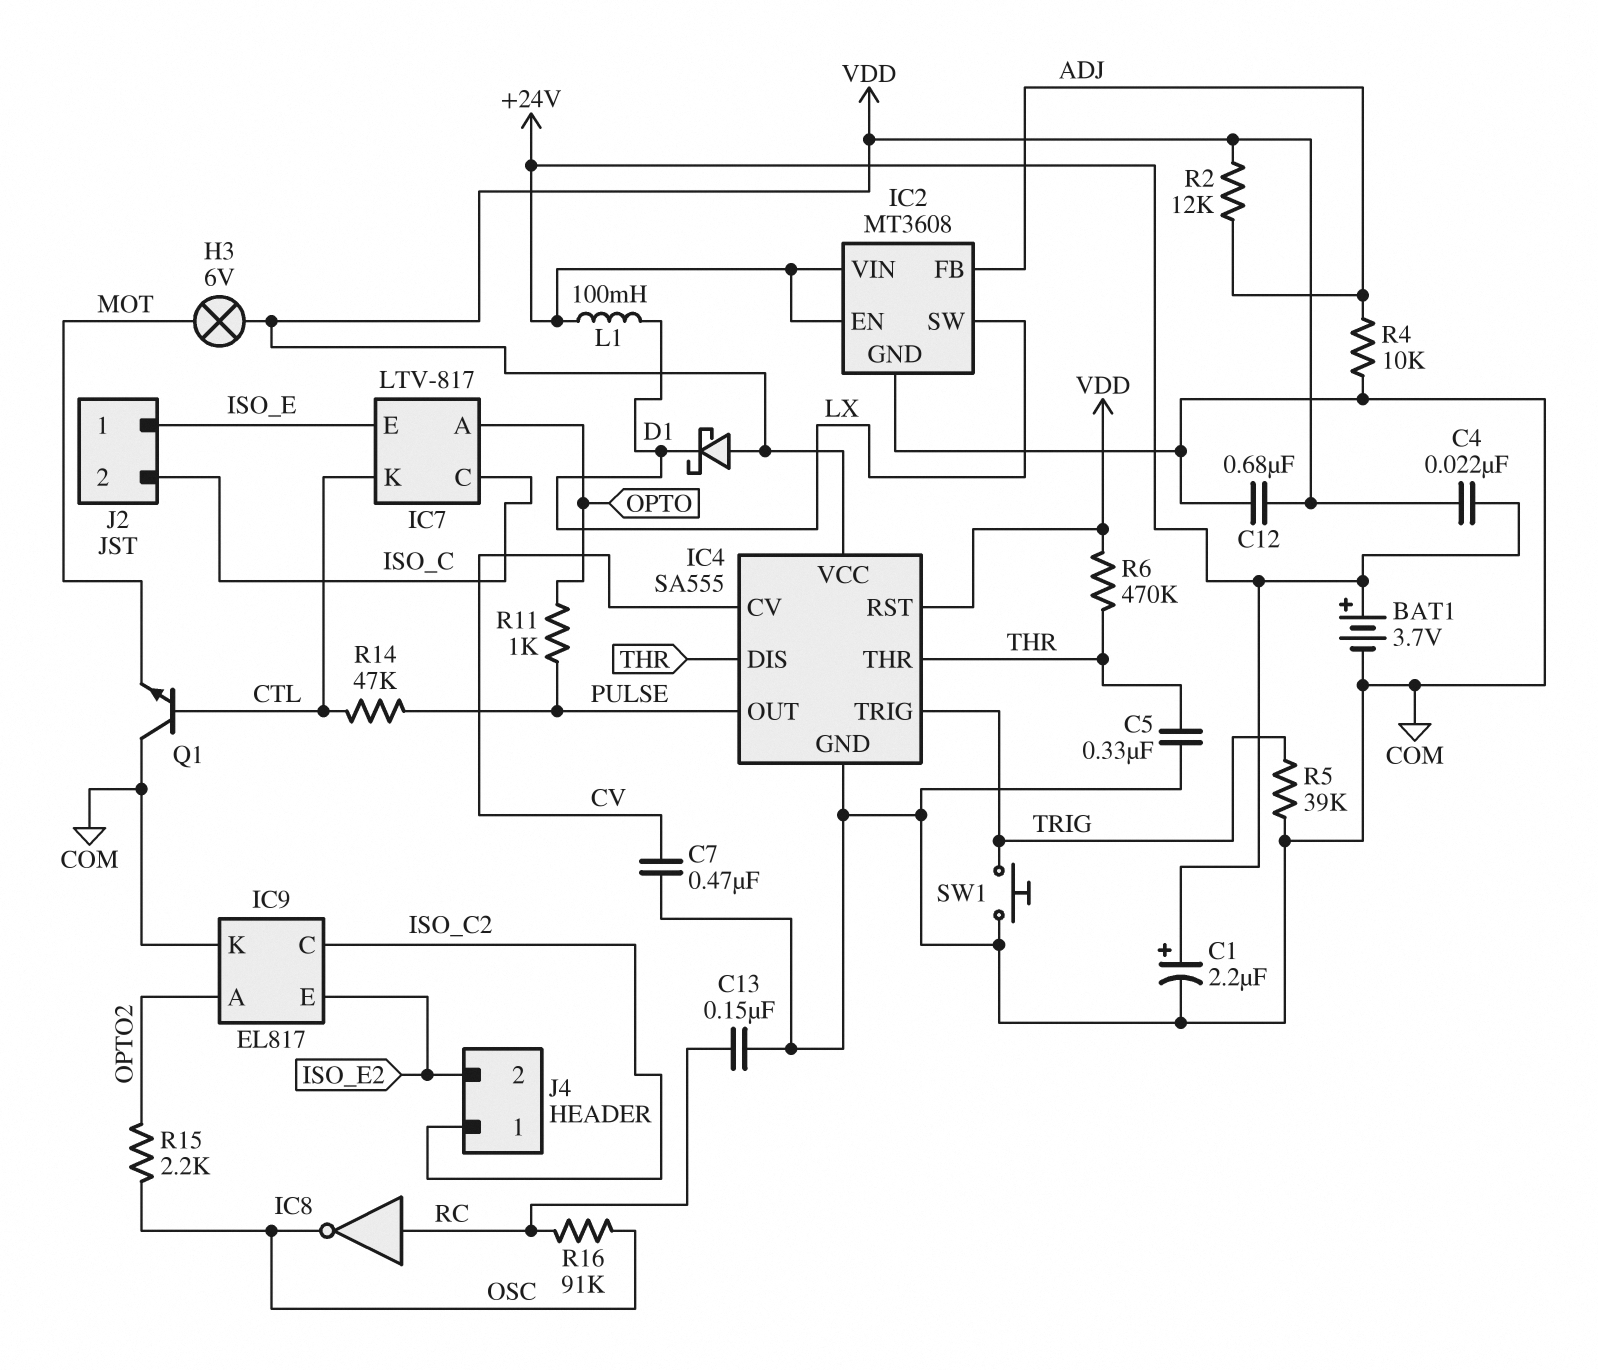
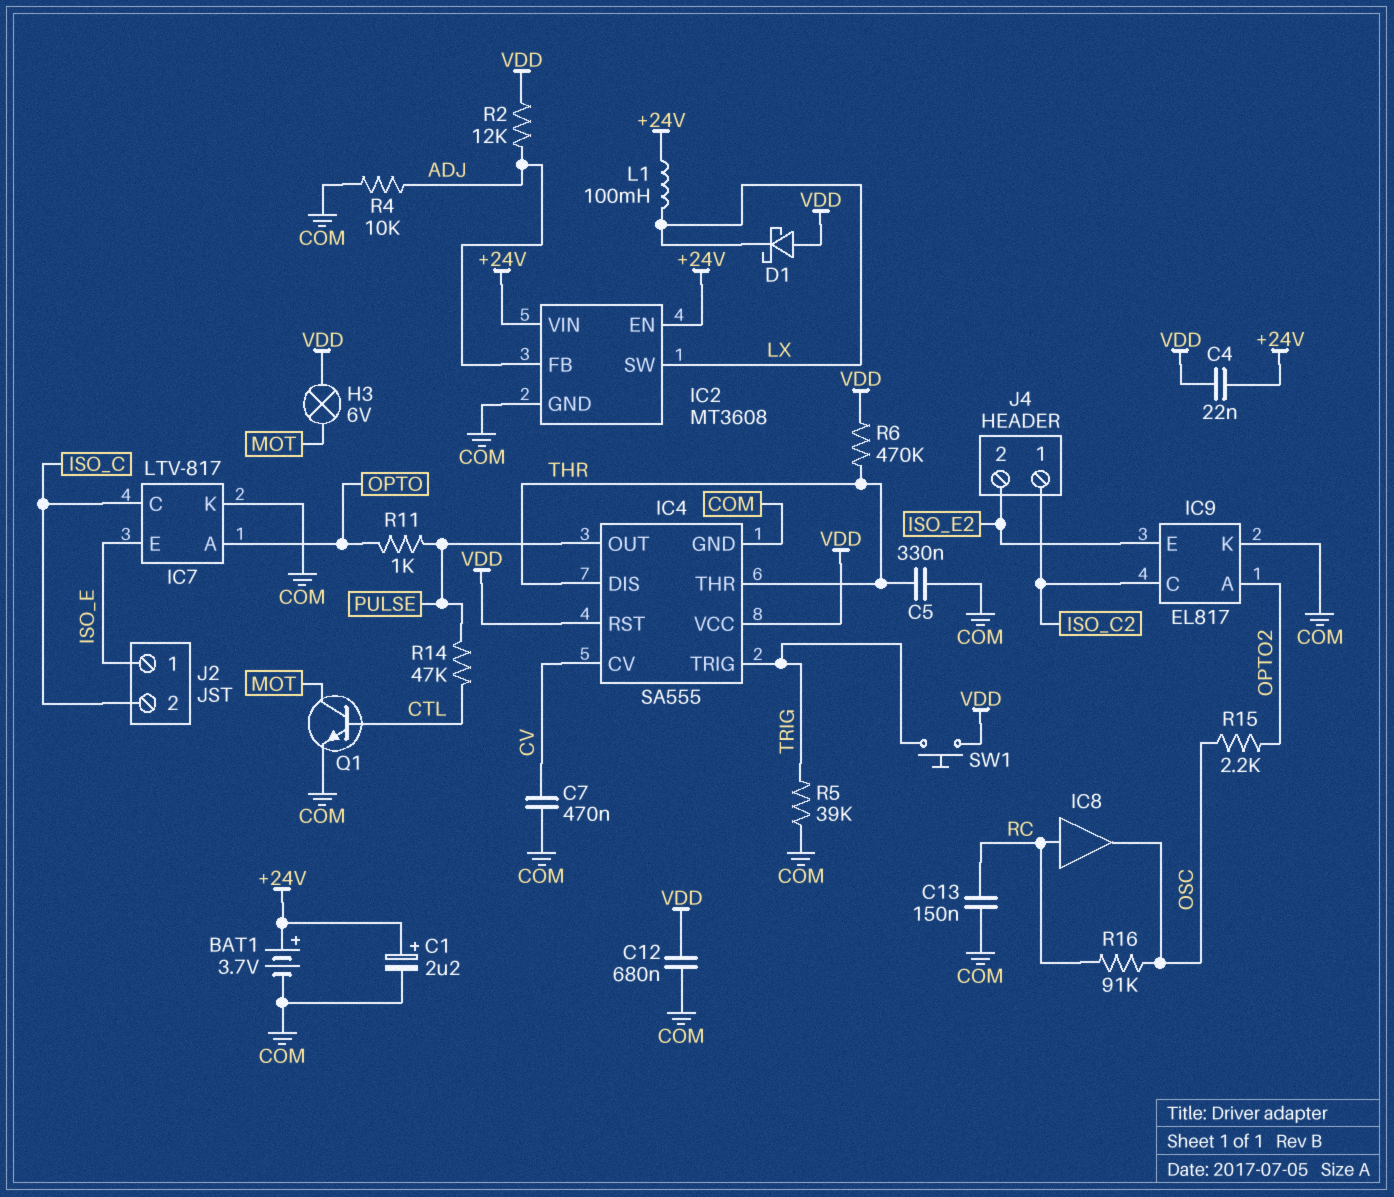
IC7 pin K: CTL -> COM
IC8: NOT (in RC, out OSC) -> buffer (in RC, out OSC)
Q1: NPN (B CTL, C COM, E MOT) -> NPN (B CTL, C MOT, E COM)
SW1: button (COM, TRIG) -> button (TRIG, VDD)

